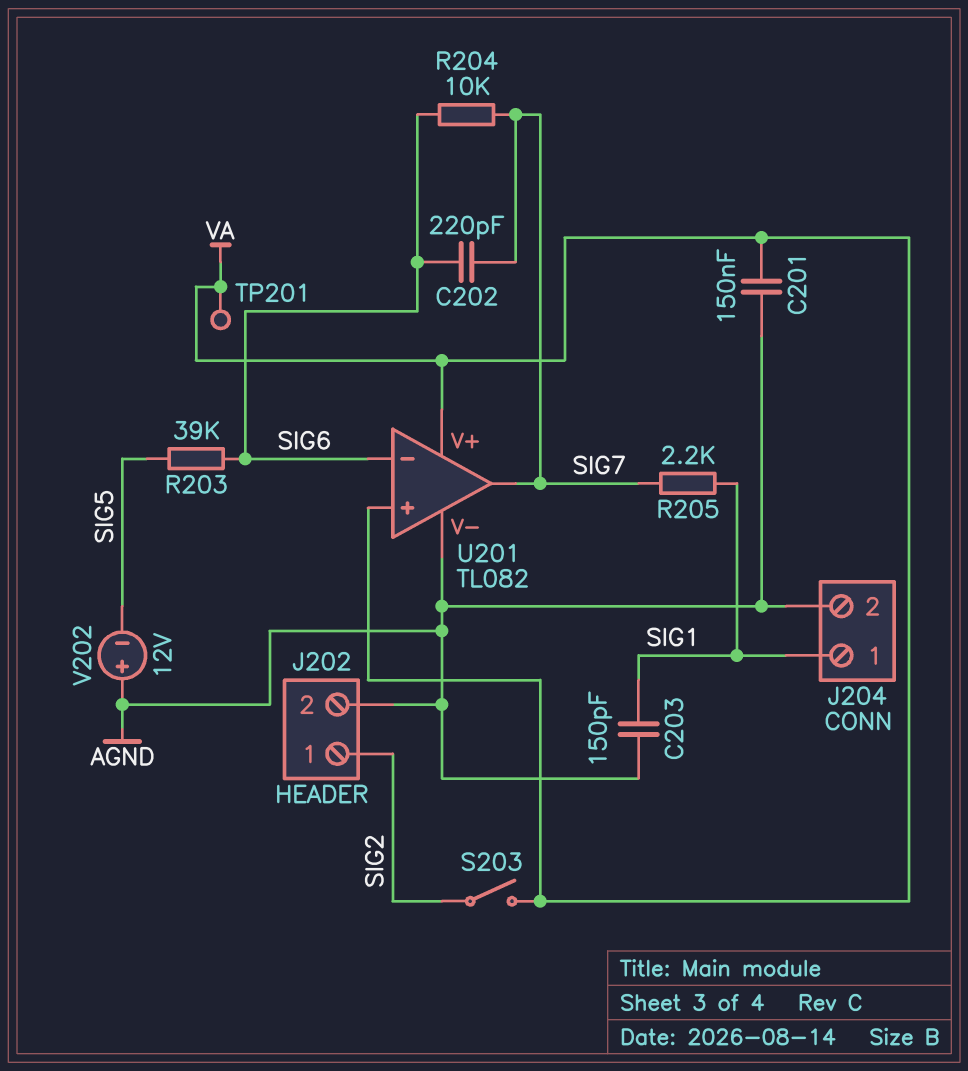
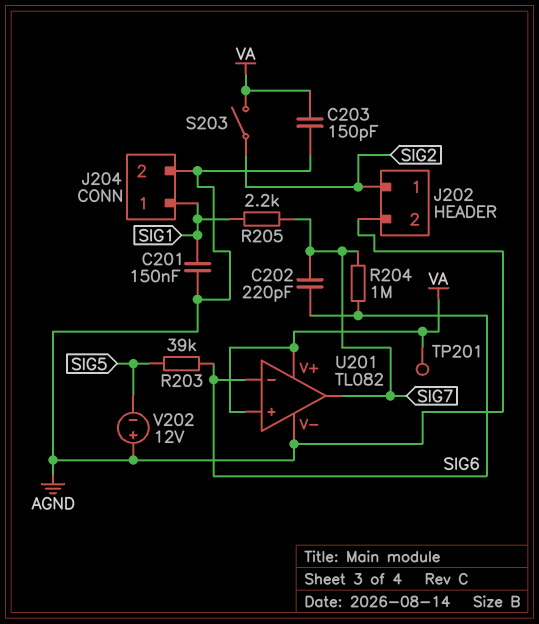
C201: 150nF (AGND, VA) -> 150nF (AGND, SIG1)
C203: 150pF (AGND, SIG1) -> 150pF (AGND, VA)
R204: 10k (SIG6, SIG7) -> 1M (SIG6, SIG7)

